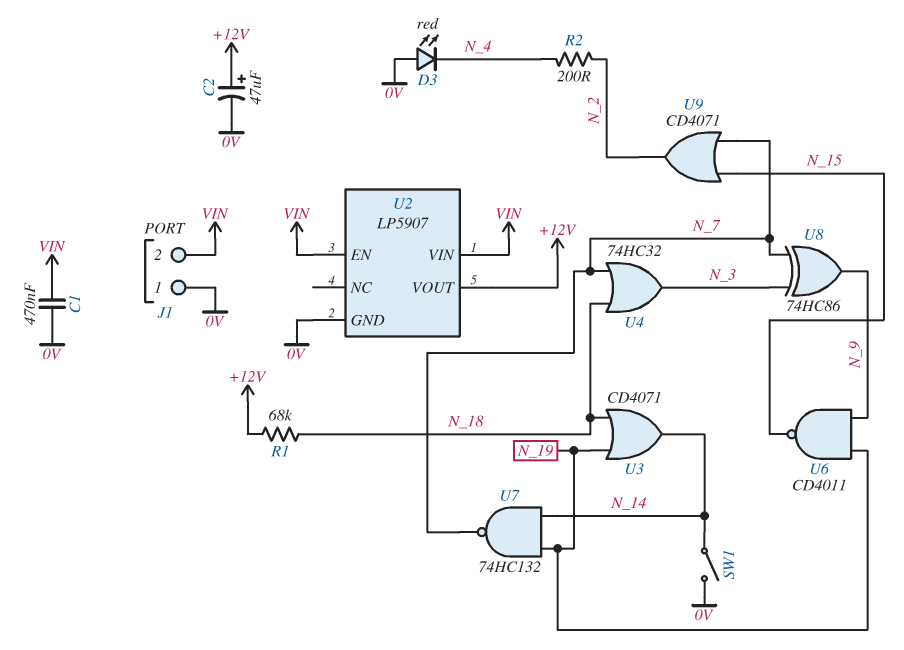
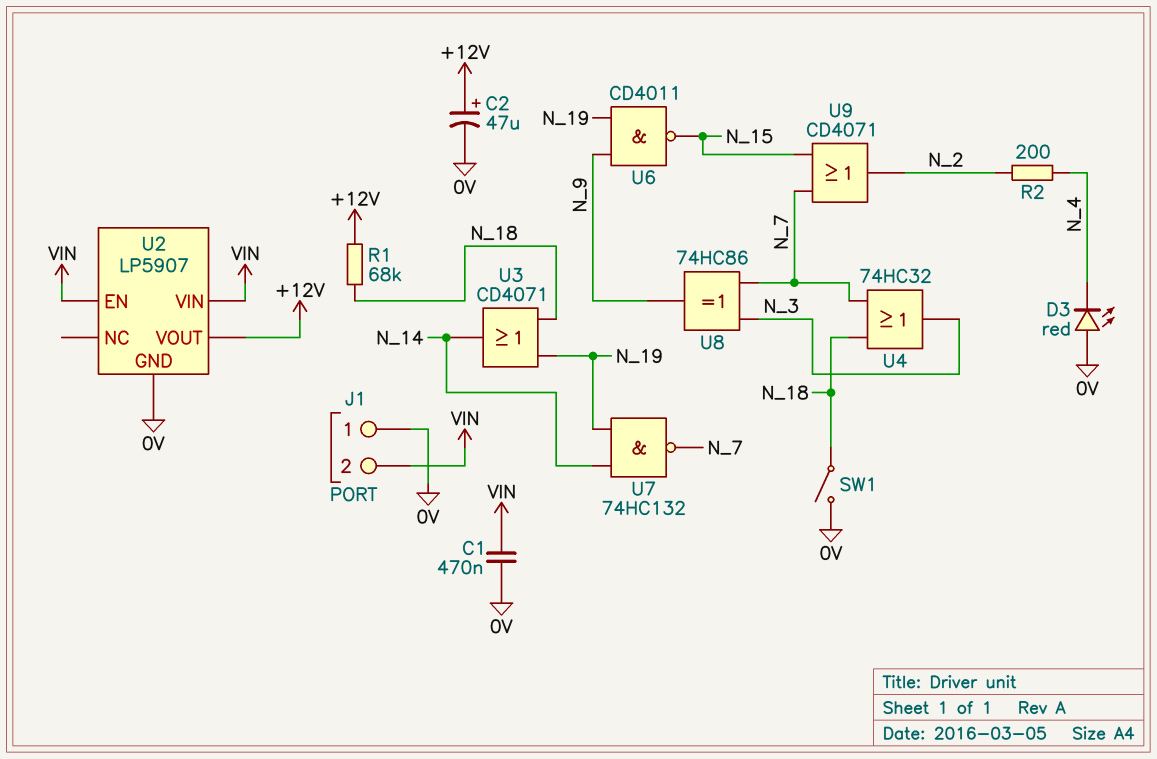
SW1: switch (0V, N_14) -> switch (0V, N_18)

